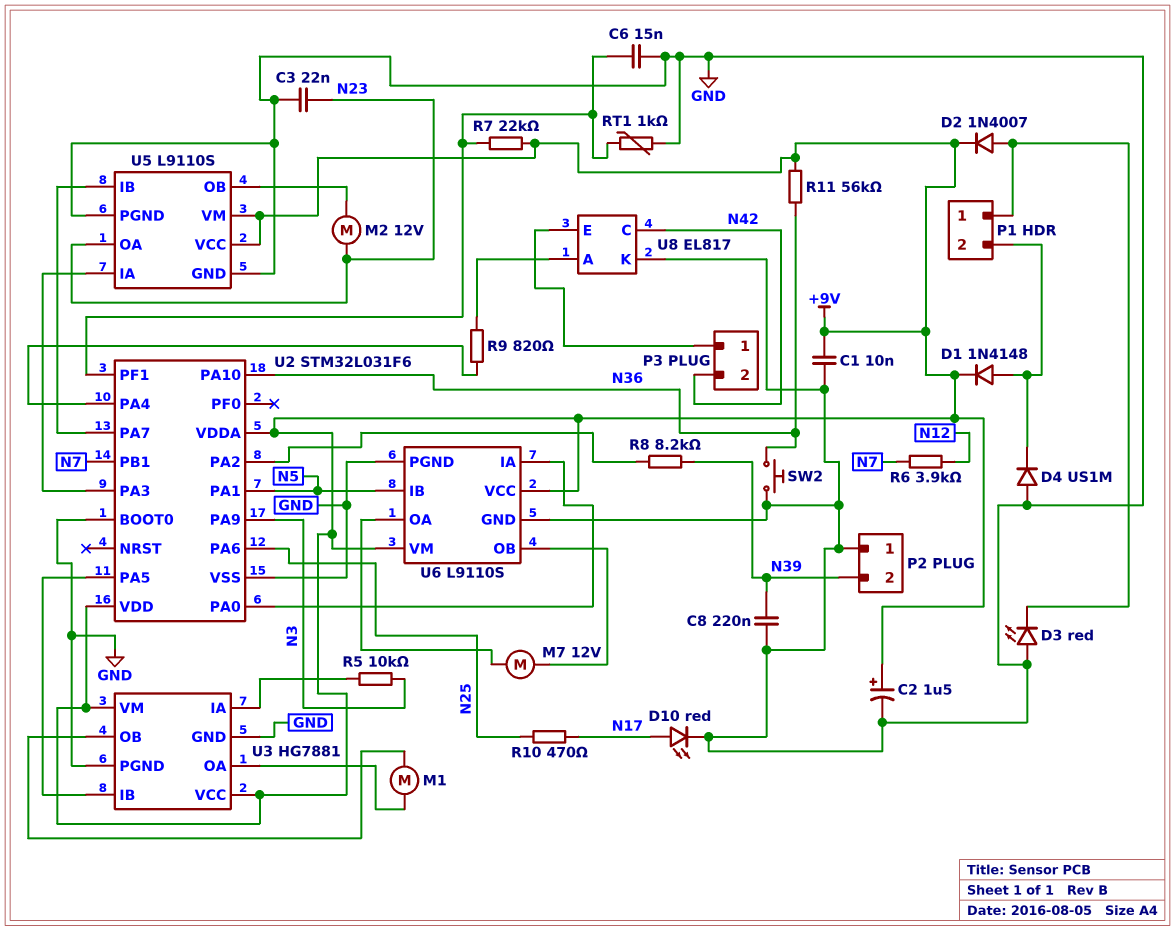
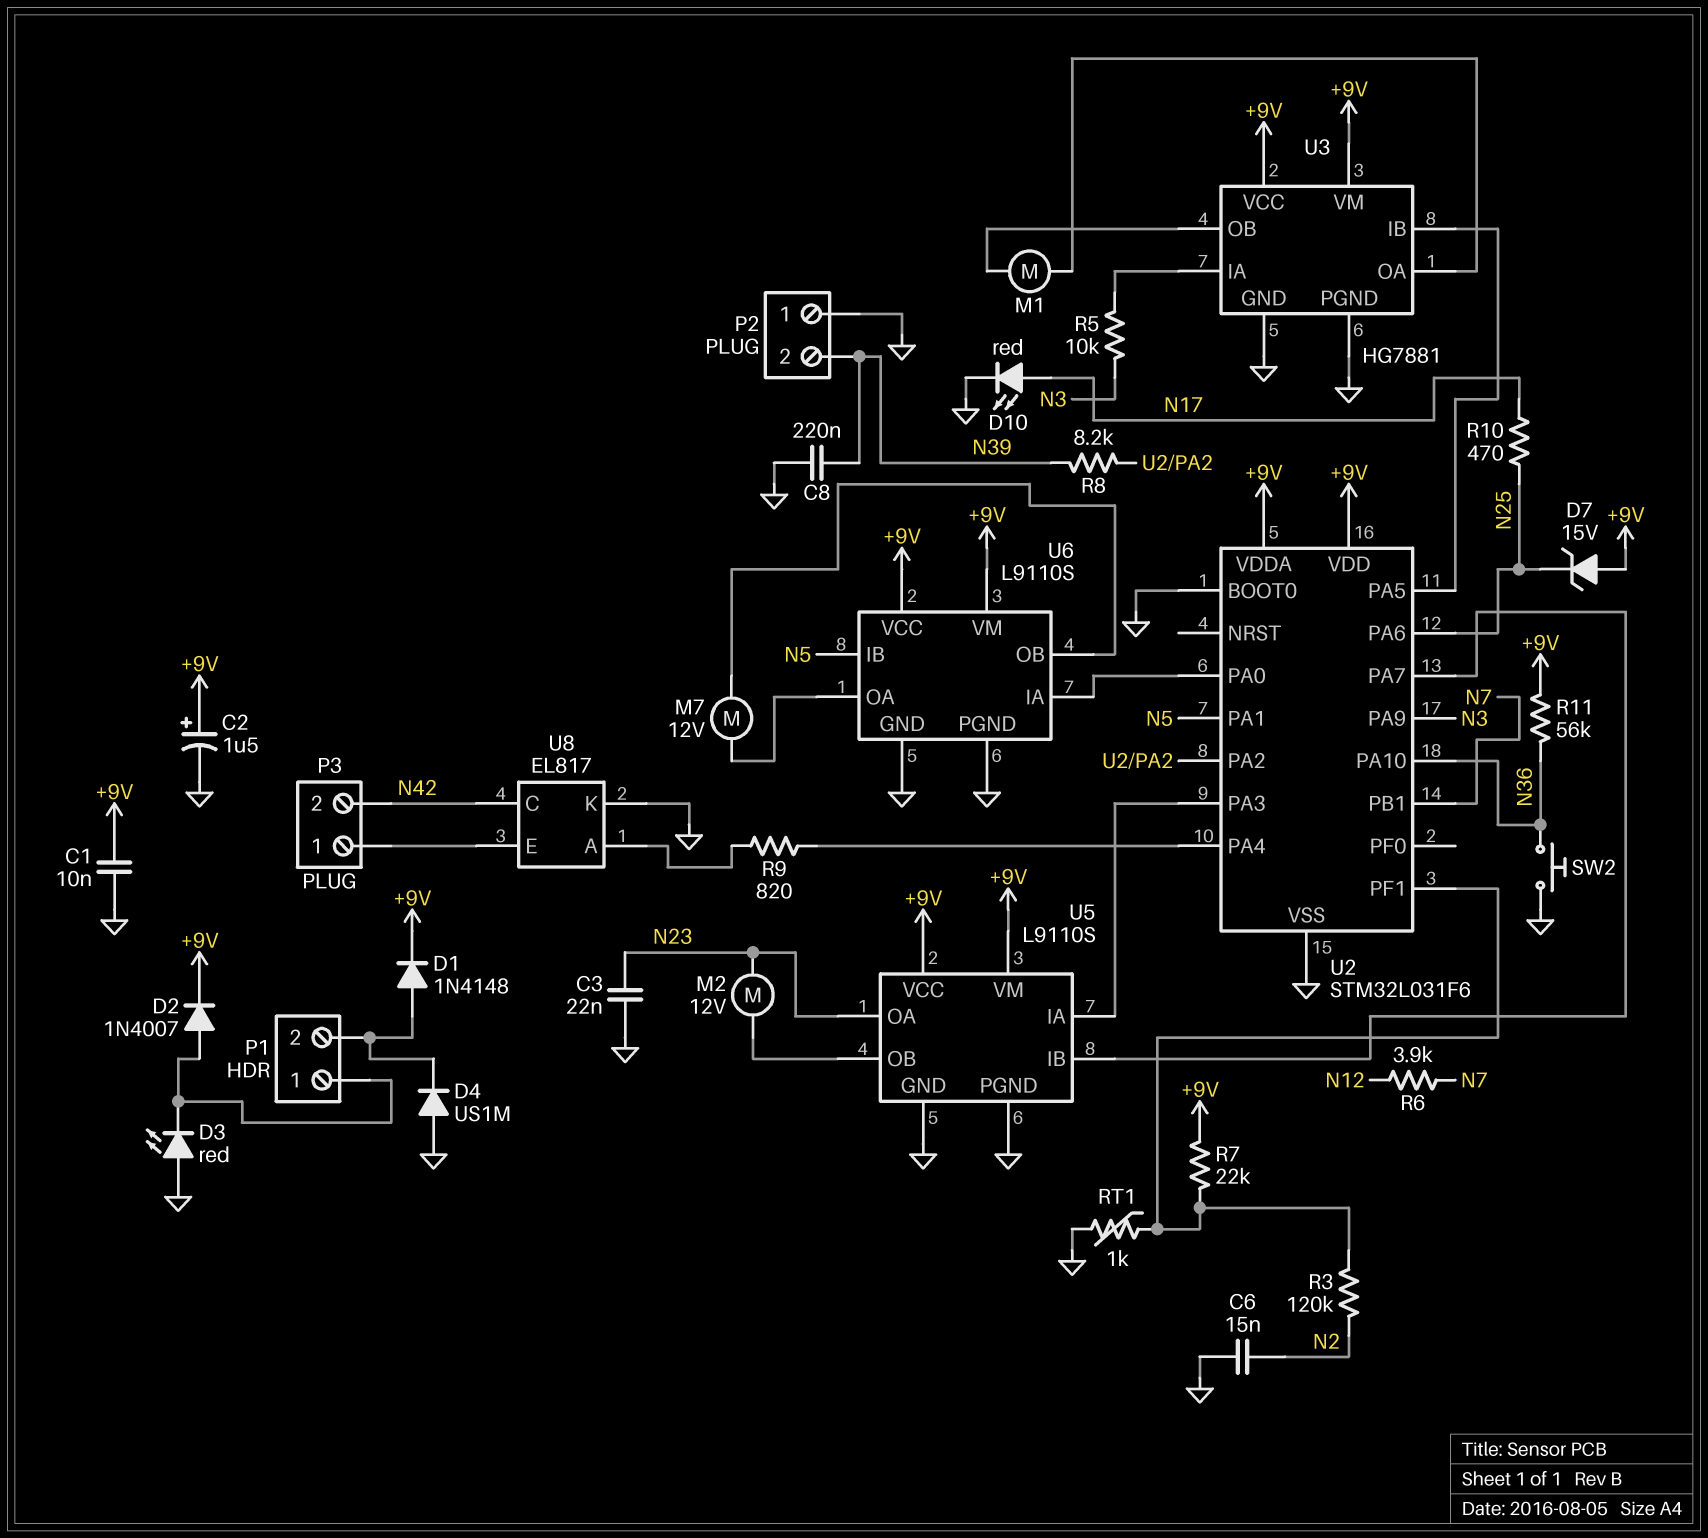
C6: 15nF (GND, U2/PF1) -> 15nF (GND, N2)
D7: none -> zener 15V (A +9V, K N25)
R3: none -> 120k (N2, U2/PF1)

